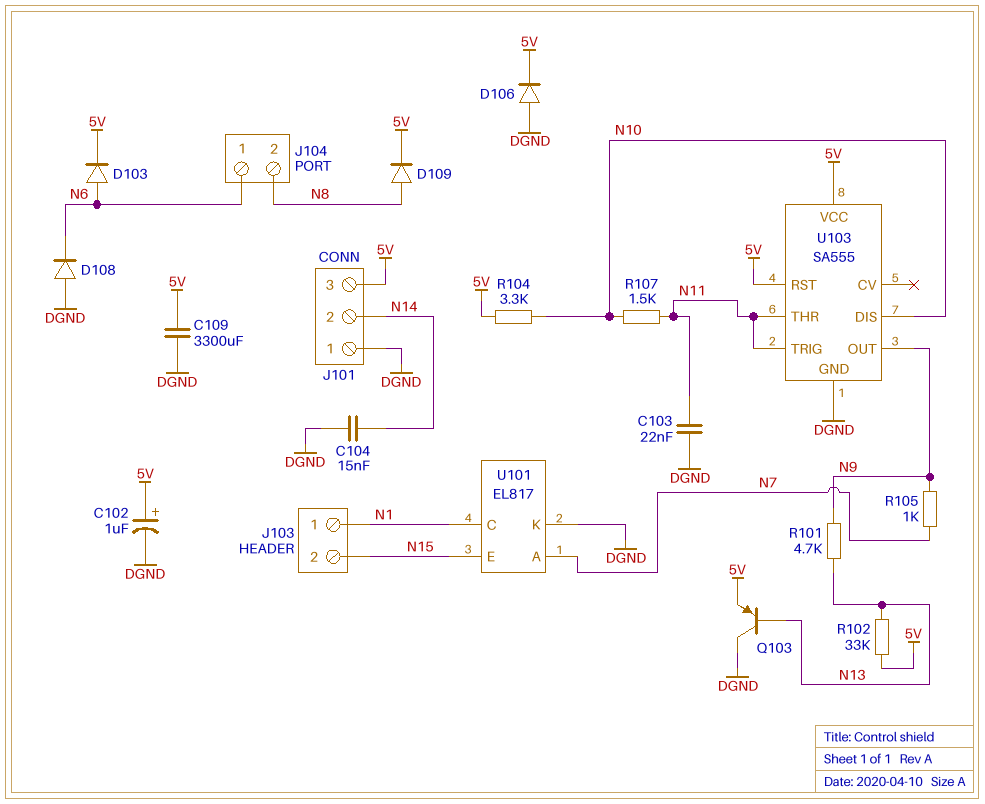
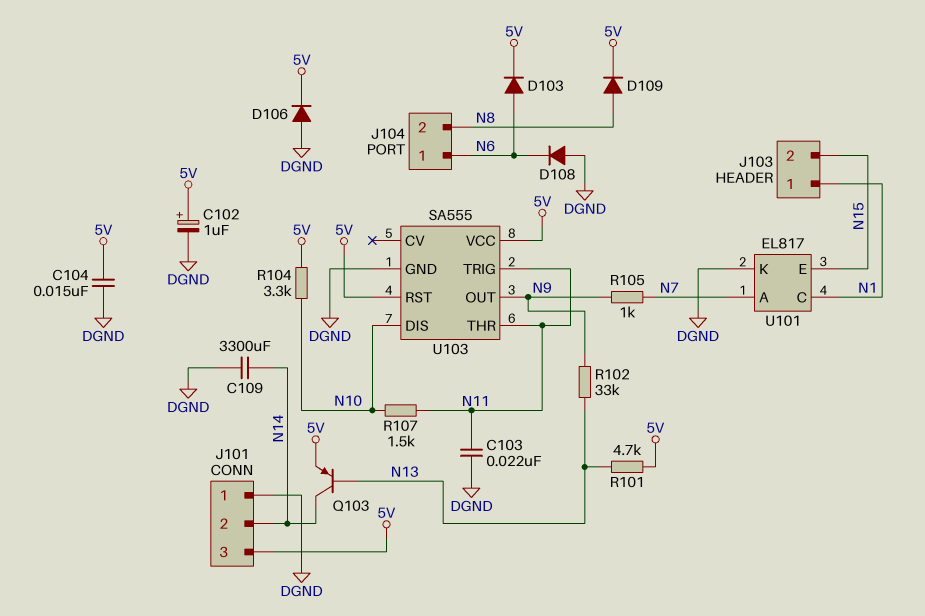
C104: 15nF (DGND, N14) -> 15nF (5V, DGND)
C109: 3300uF (5V, DGND) -> 3300uF (DGND, N14)
Q103: PNP (B N13, C DGND, E 5V) -> PNP (B N13, C N14, E 5V)
R101: 4.7k (N9, N13) -> 4.7k (5V, N13)
R102: 33k (5V, N13) -> 33k (N9, N13)

